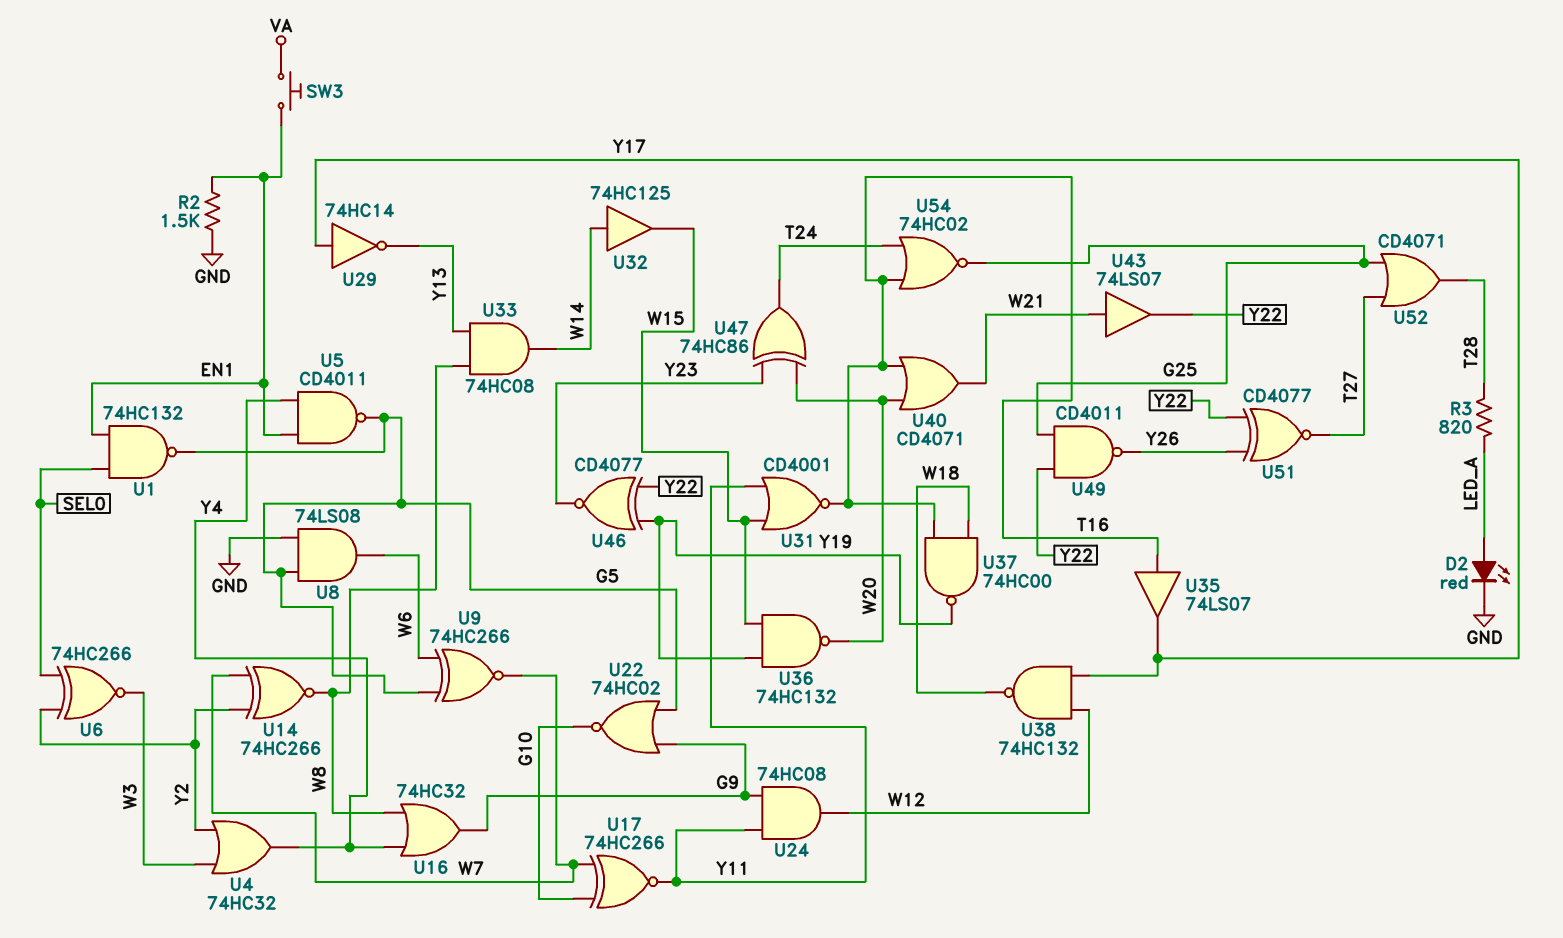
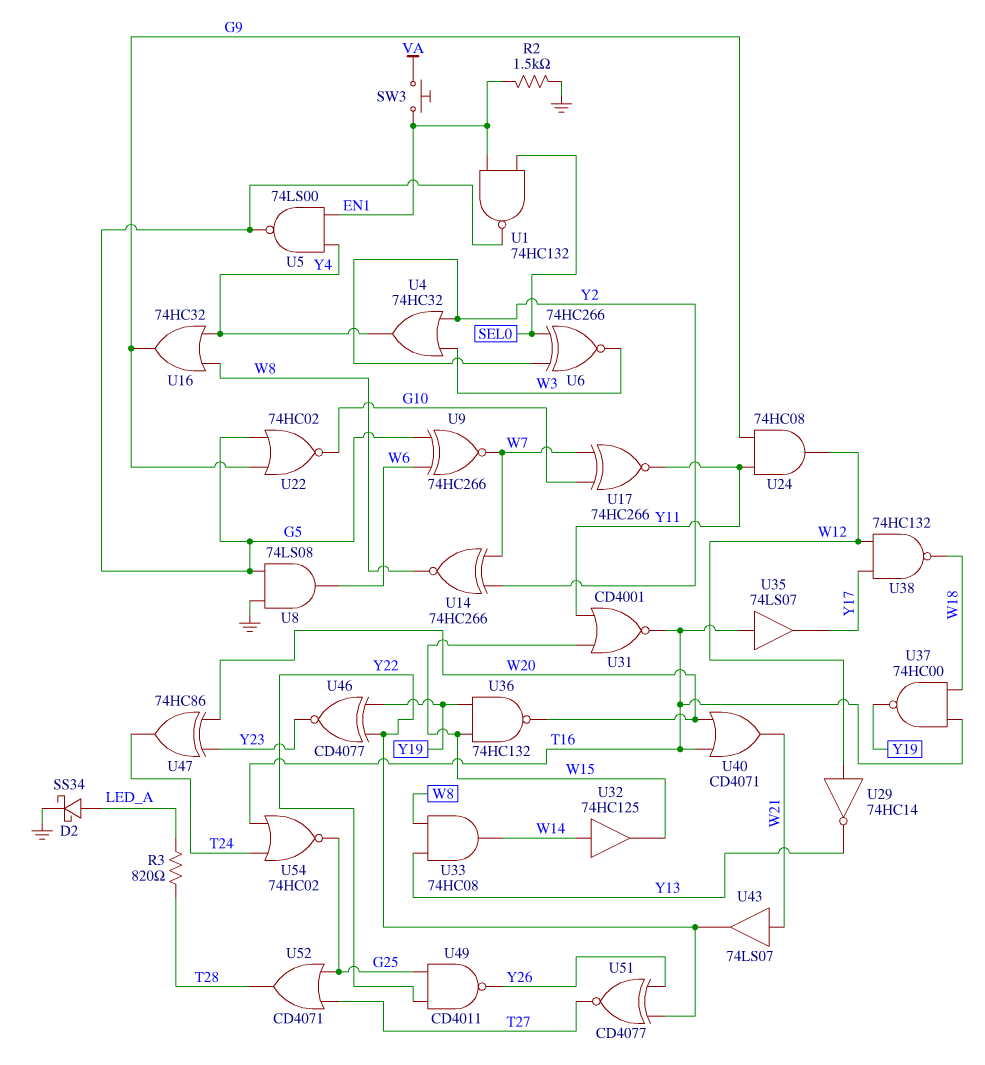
D2: LED red (A LED_A, K GND) -> schottky SS34 (A LED_A, K GND)
U5: NAND CD4011 (in EN1, in Y4, out G5) -> NAND 74LS00 (in EN1, in Y4, out G5)
U29: NOT 74HC14 (in Y17, out Y13) -> NOT 74HC14 (in W12, out Y13)

